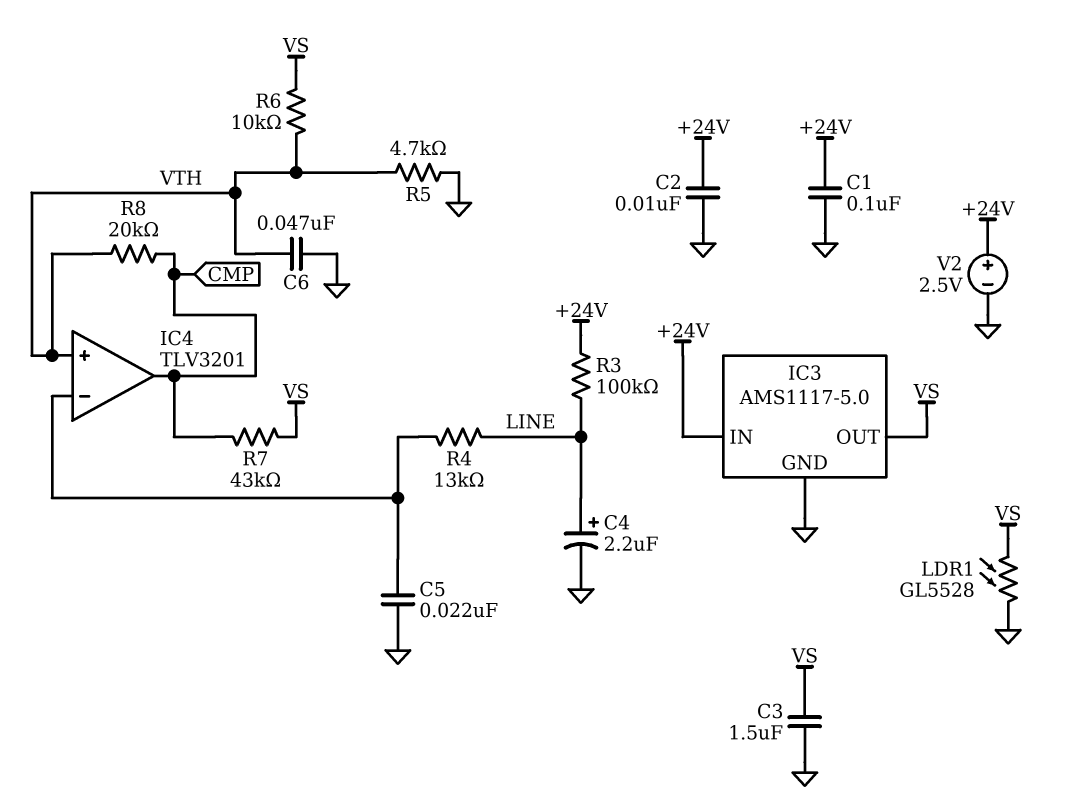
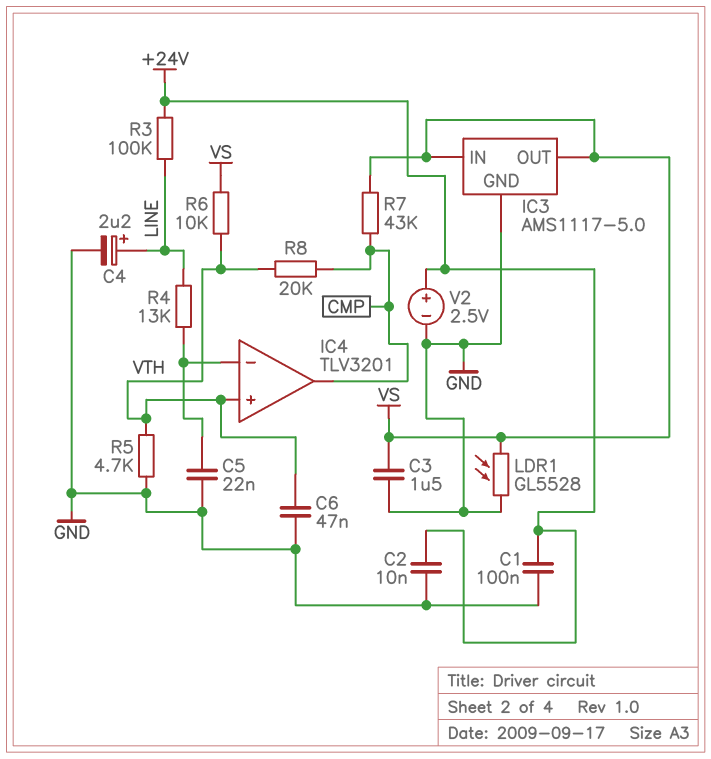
IC3 pin IN: +24V -> VS

